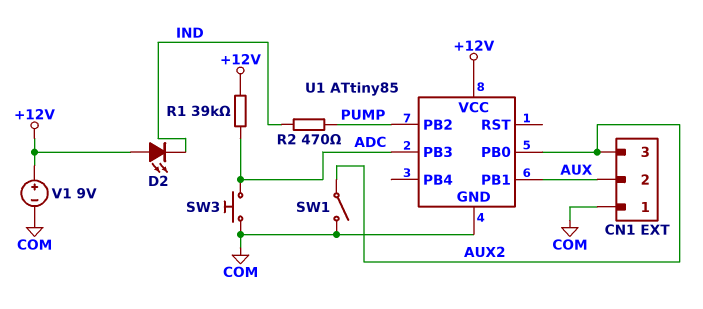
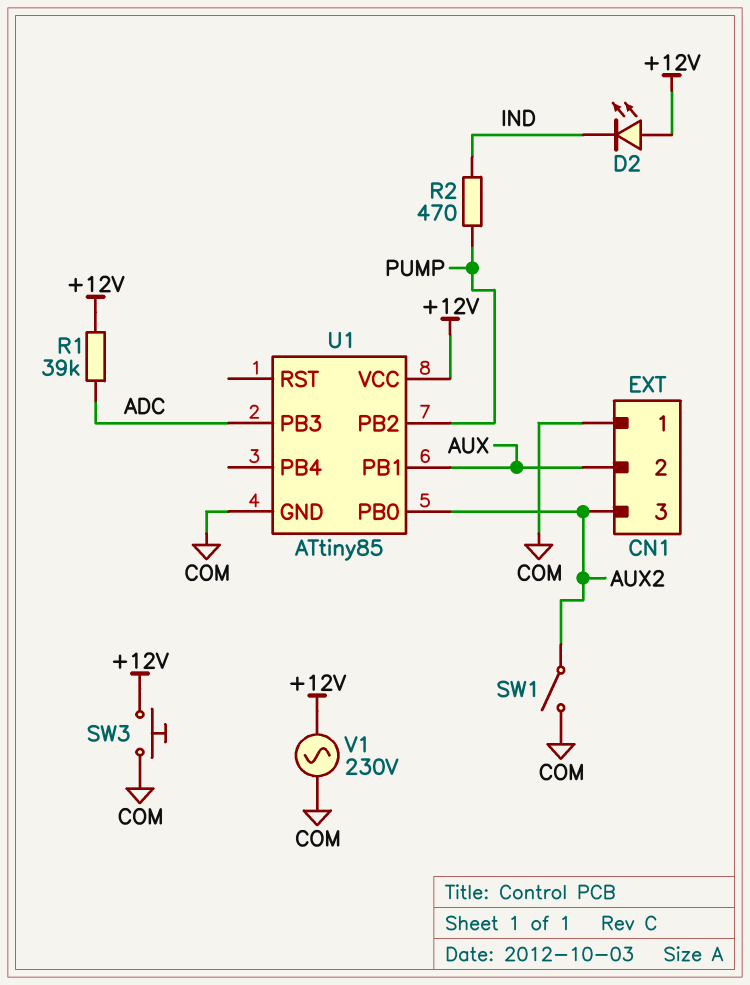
SW3: button (ADC, COM) -> button (+12V, COM)
V1: 9V (plus +12V, minus COM) -> AC 230V (+12V, COM)

